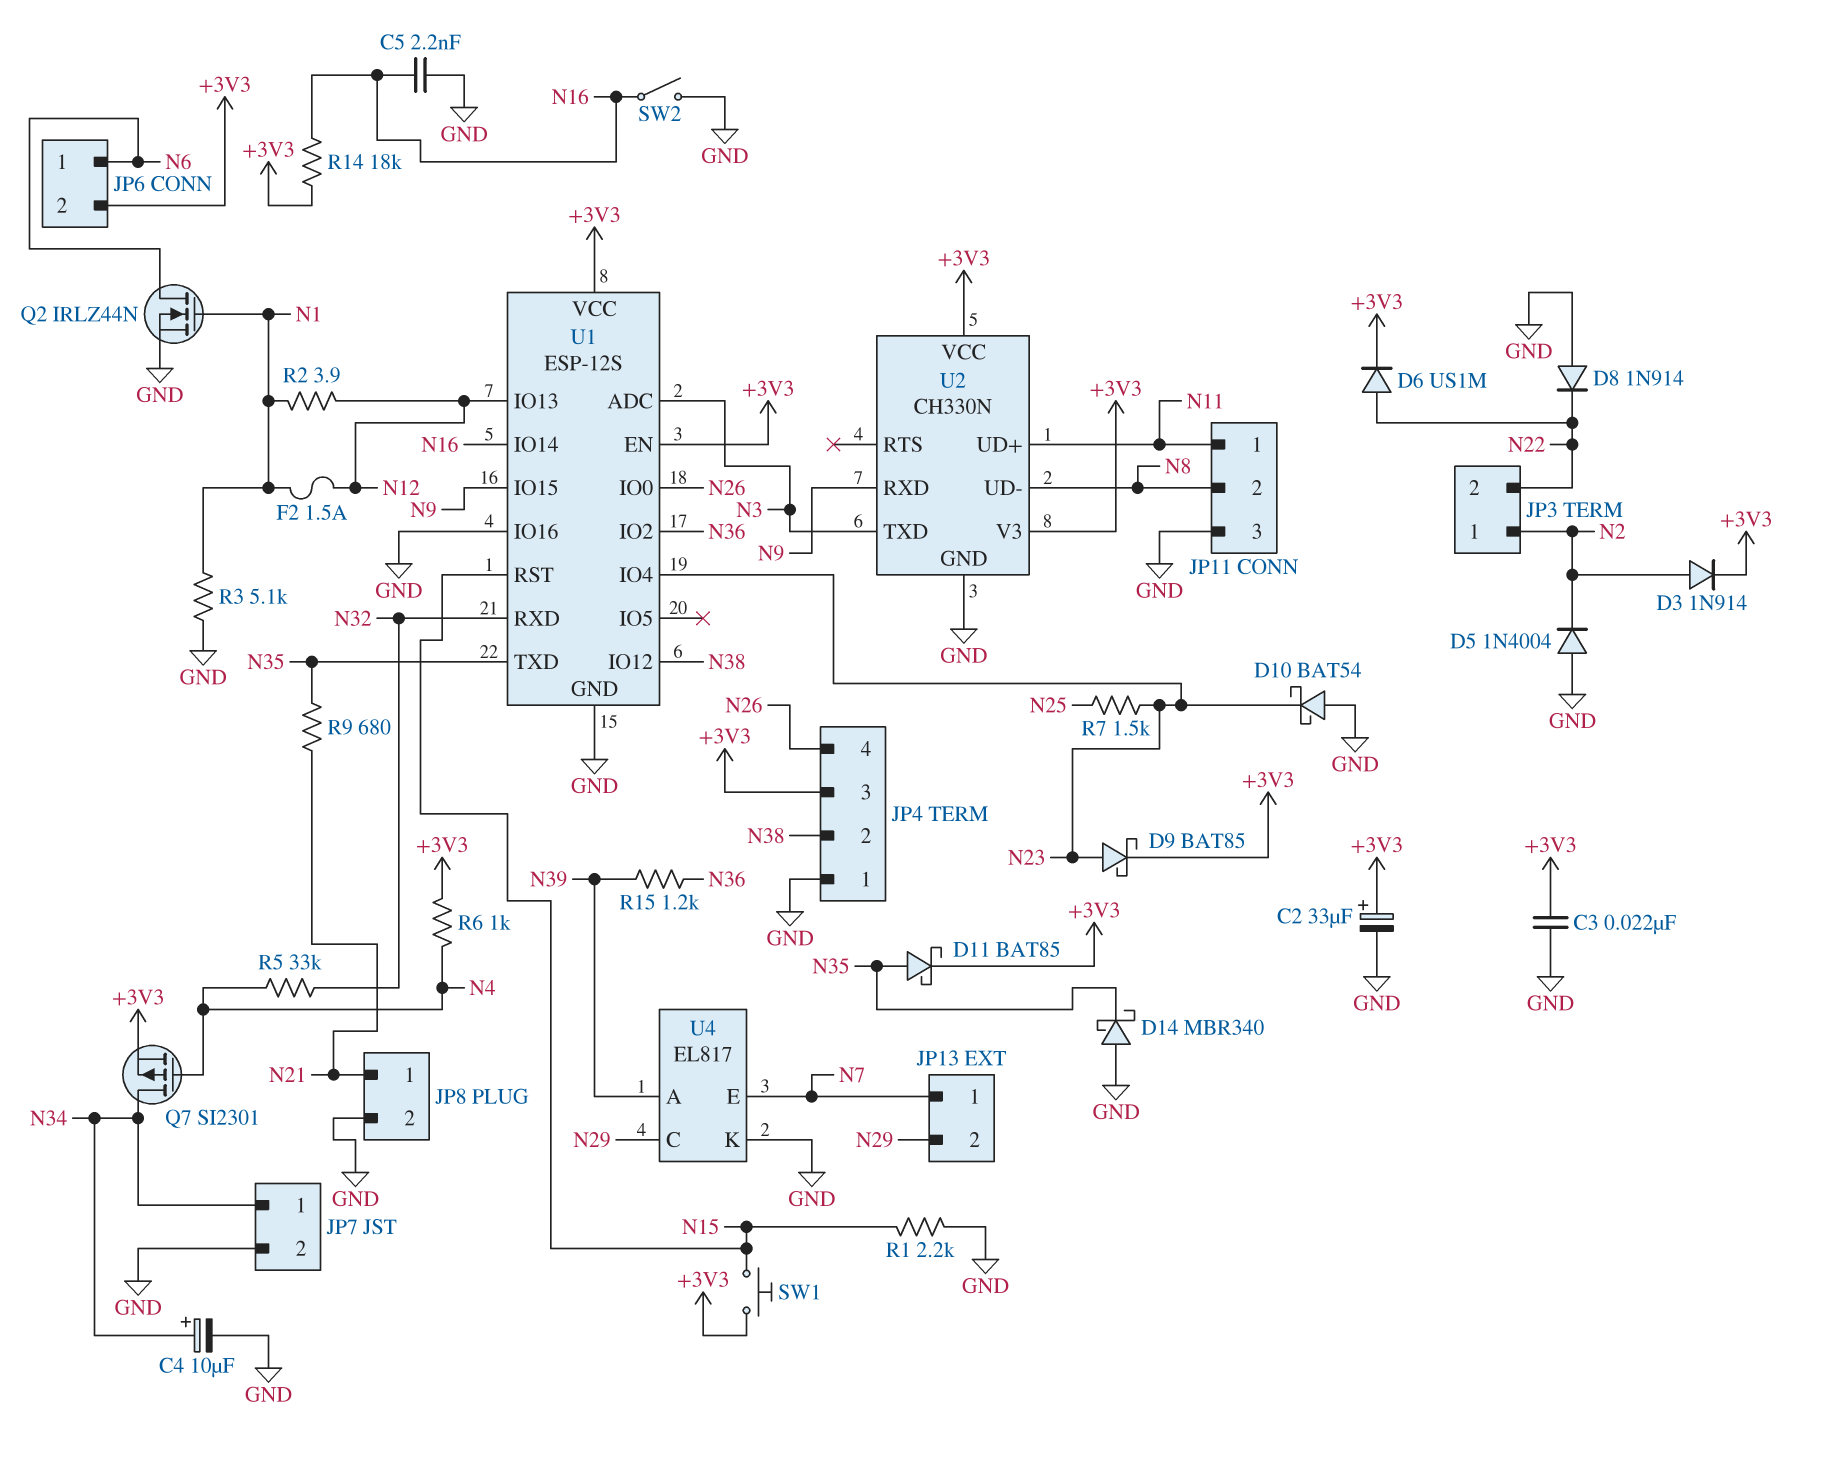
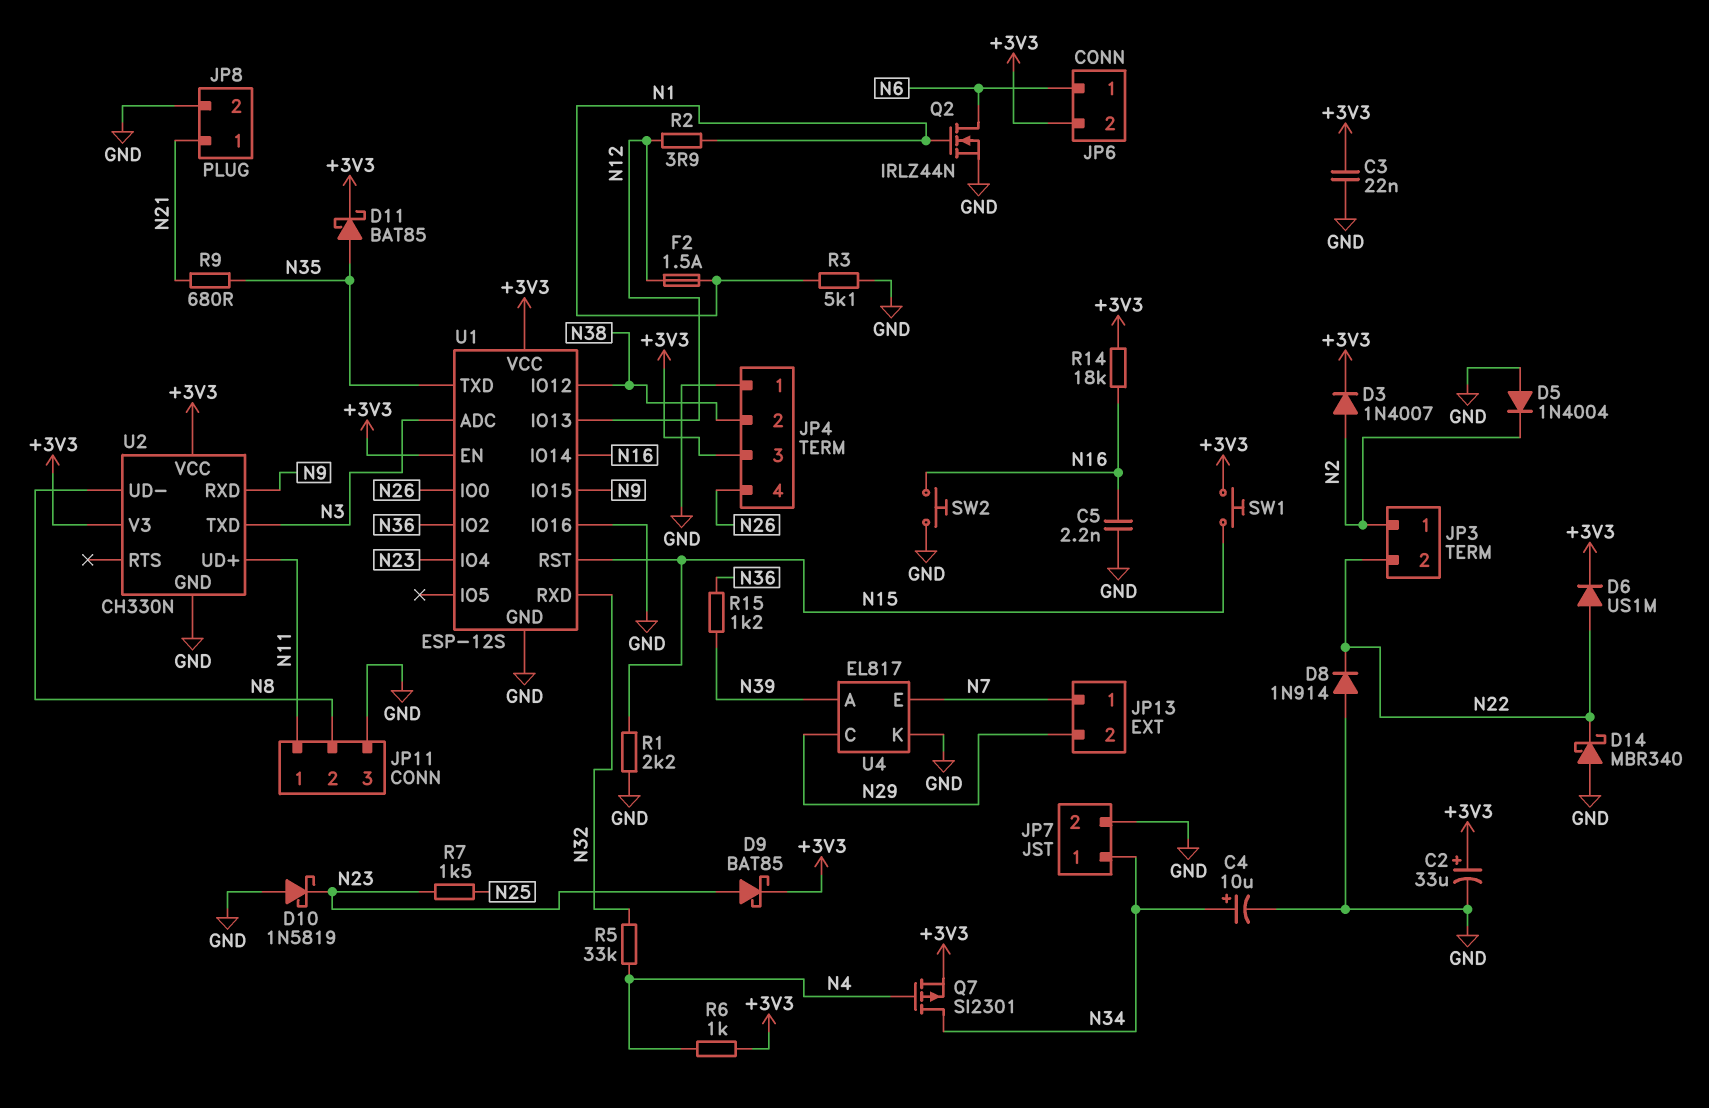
D3: diode 1N914 (A N2, K +3V3) -> diode 1N4007 (A N2, K +3V3)
D10: schottky BAT54 (A GND, K N23) -> schottky 1N5819 (A GND, K N23)
D14: schottky MBR340 (A GND, K N35) -> schottky MBR340 (A GND, K N22)
SW2: switch (GND, N16) -> button (GND, N16)

